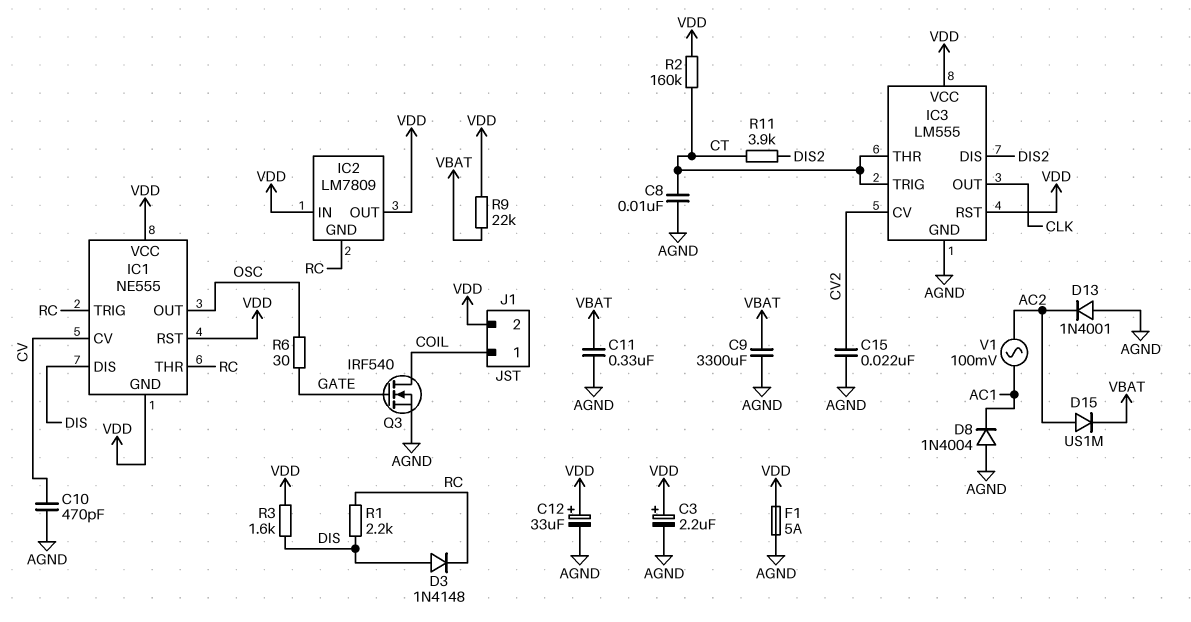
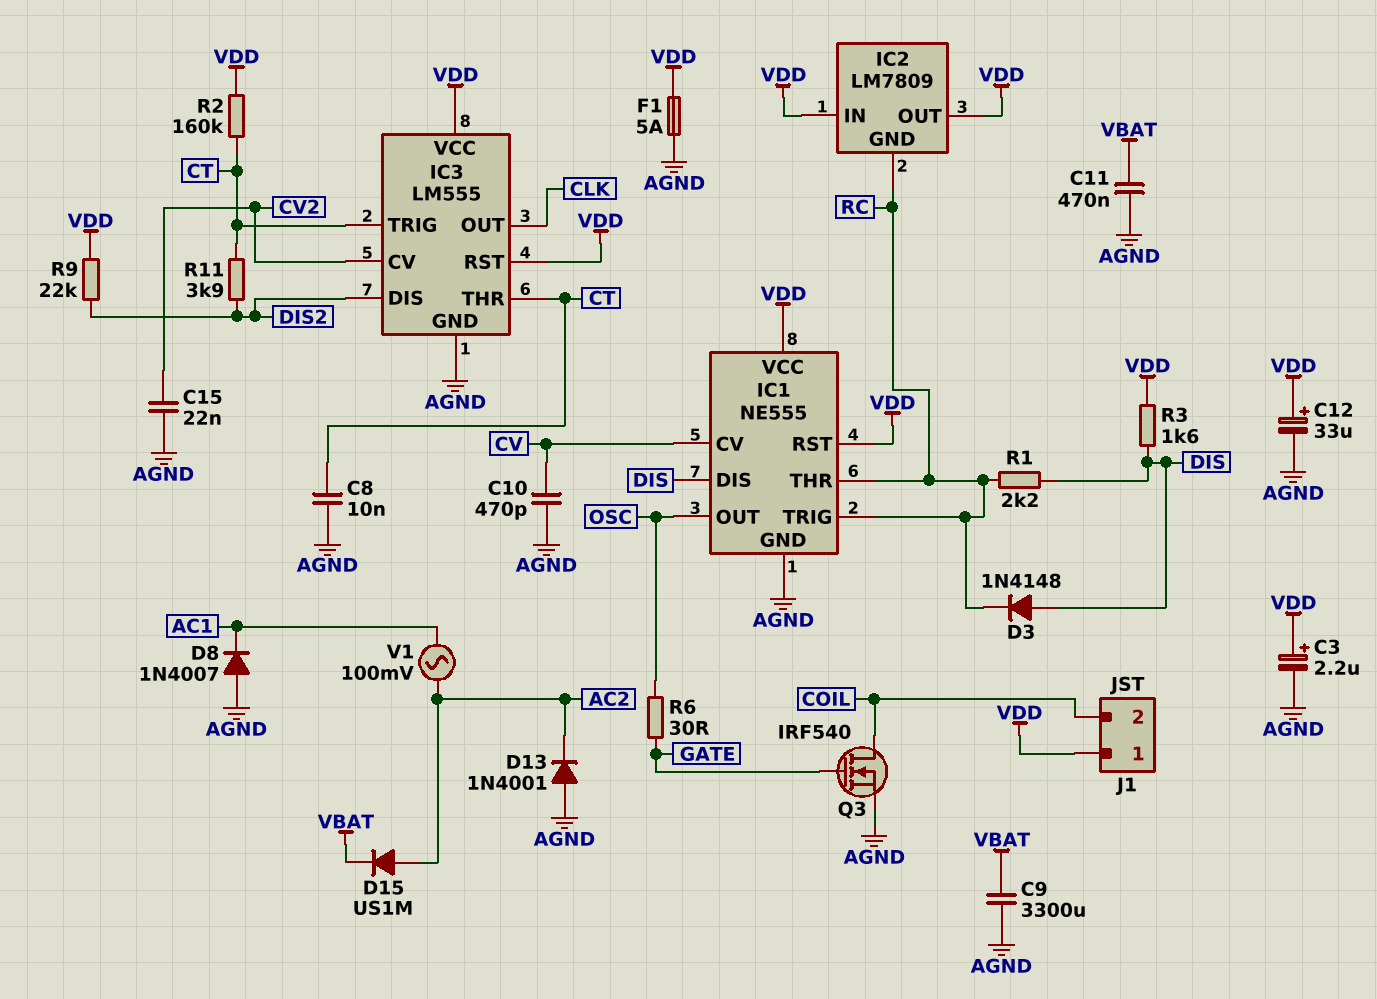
C11: 330nF (AGND, VBAT) -> 470nF (AGND, VBAT)
D8: diode 1N4004 (A AGND, K AC1) -> diode 1N4007 (A AGND, K AC1)
IC1 pin GND: VDD -> AGND
J1 pin 1: COIL -> VDD
J1 pin 2: VDD -> COIL
R9: 22k (VBAT, VDD) -> 22k (DIS2, VDD)

